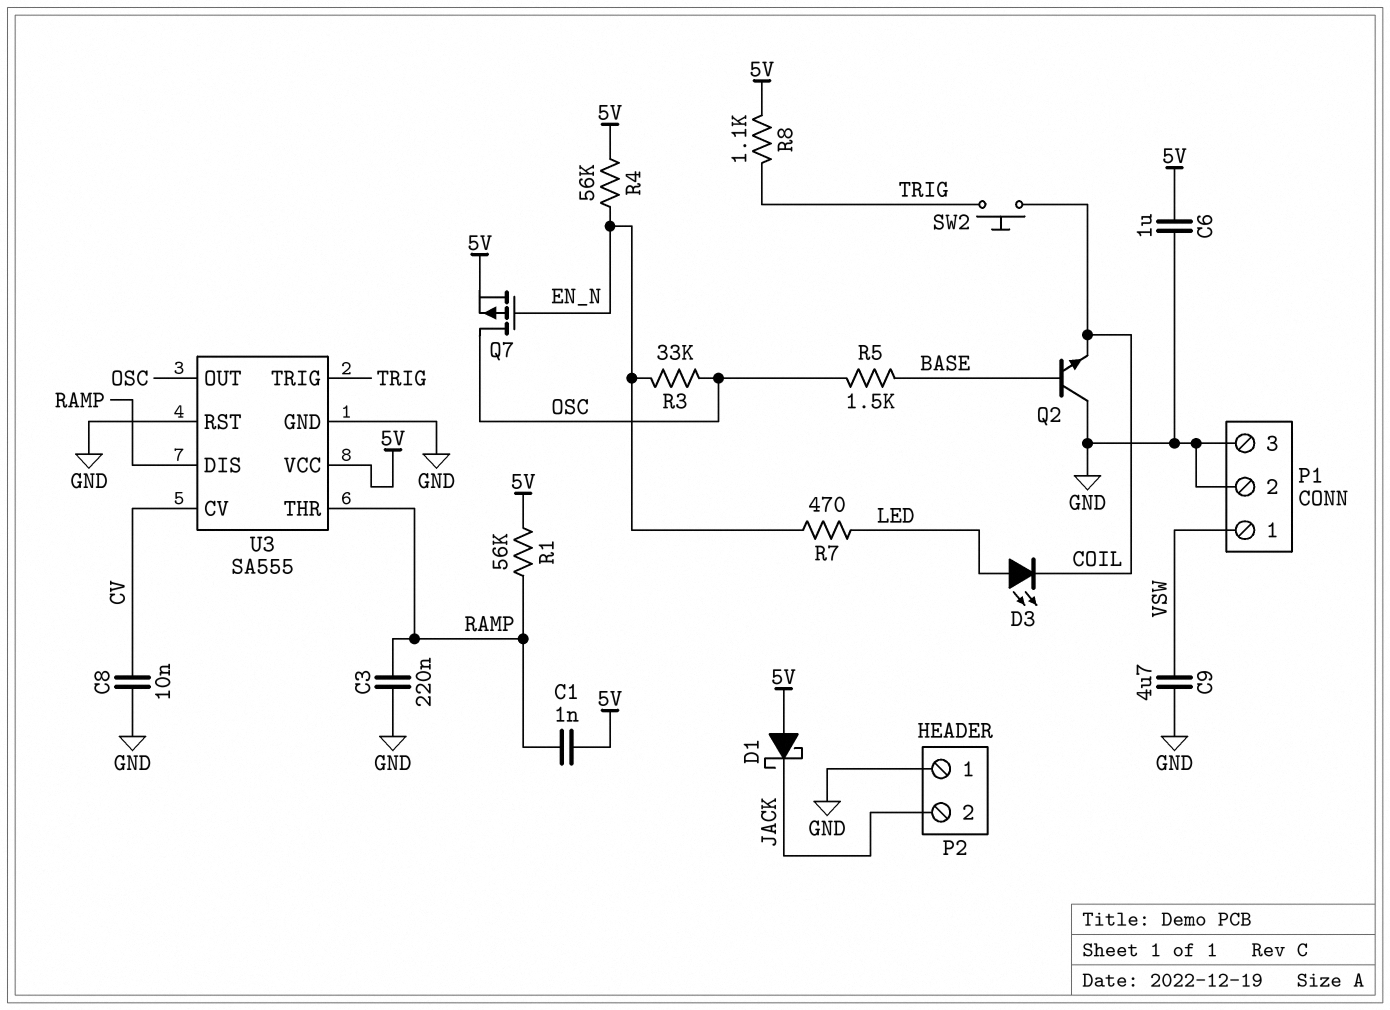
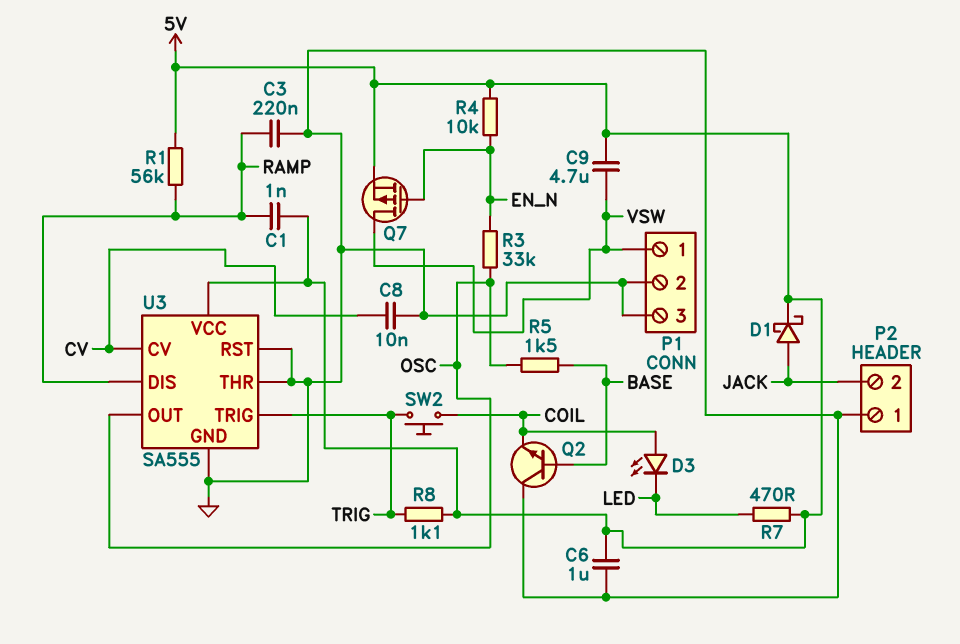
C9: 4.7uF (GND, VSW) -> 4.7uF (5V, VSW)
D1: schottky (A 5V, K JACK) -> schottky (A JACK, K 5V)
D3: LED (A LED, K COIL) -> LED (A COIL, K LED)
Q7: PMOS (G EN_N, D OSC, S 5V) -> PMOS (G EN_N, D VSW, S 5V)
R4: 56k (5V, EN_N) -> 10k (5V, EN_N)
R7: 470 (EN_N, LED) -> 470 (5V, LED)
U3 pin THR: RAMP -> GND

